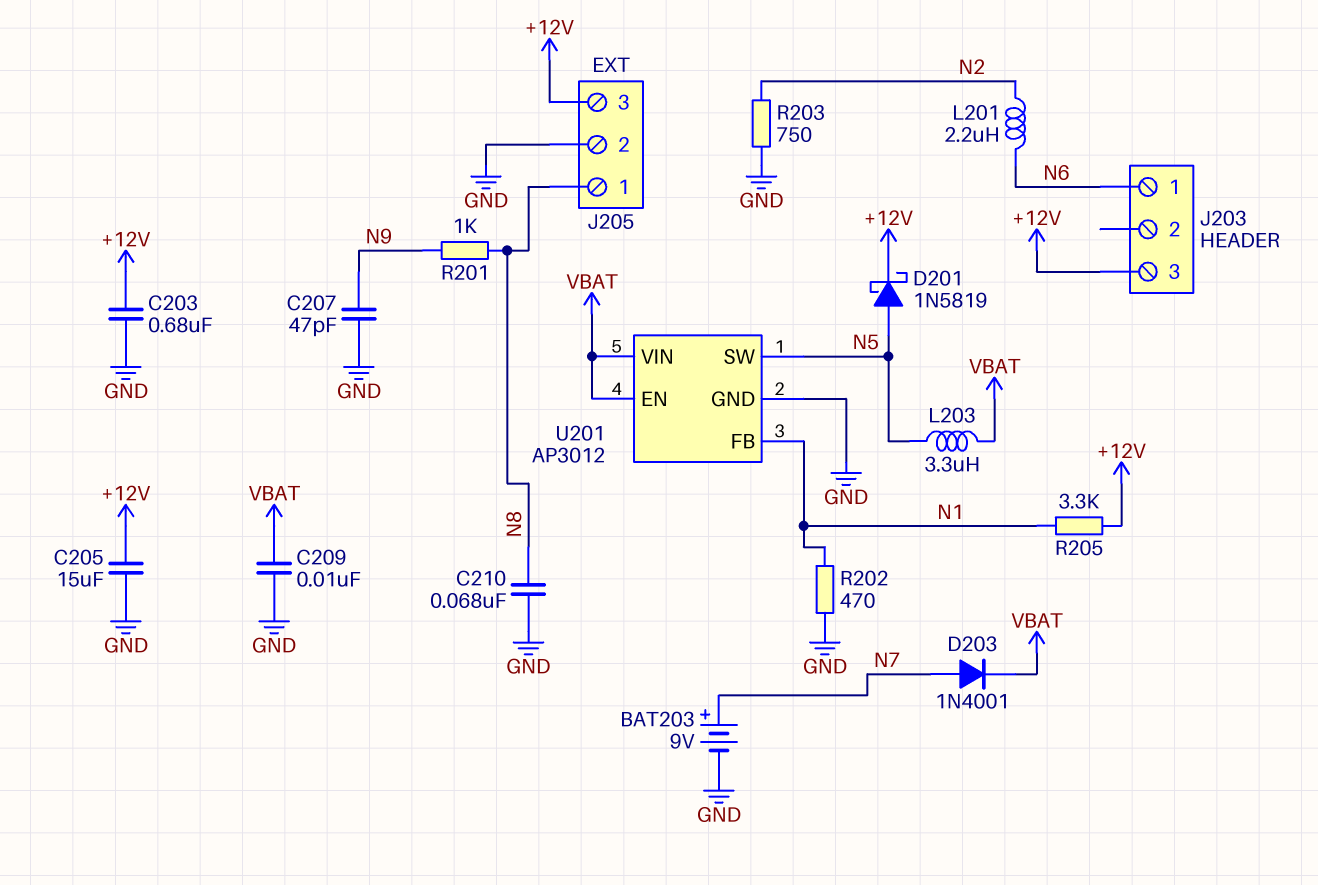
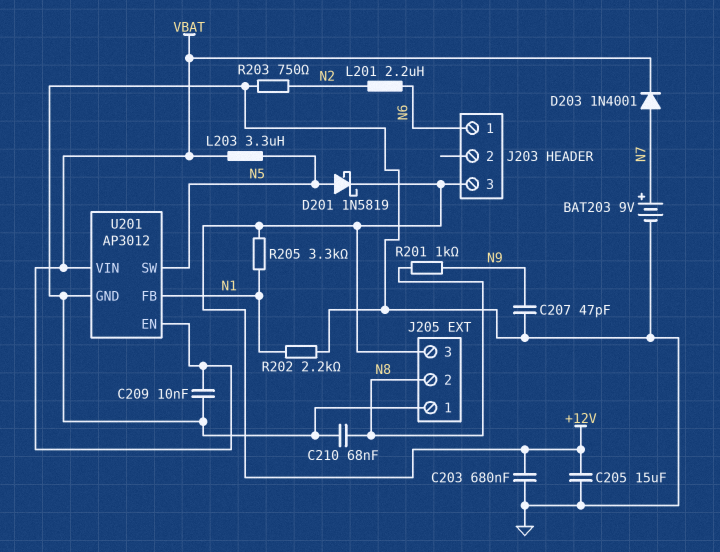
J205 pin 1: N8 -> GND
J205 pin 2: GND -> N8
R202: 470 (GND, N1) -> 2.2k (GND, N1)

